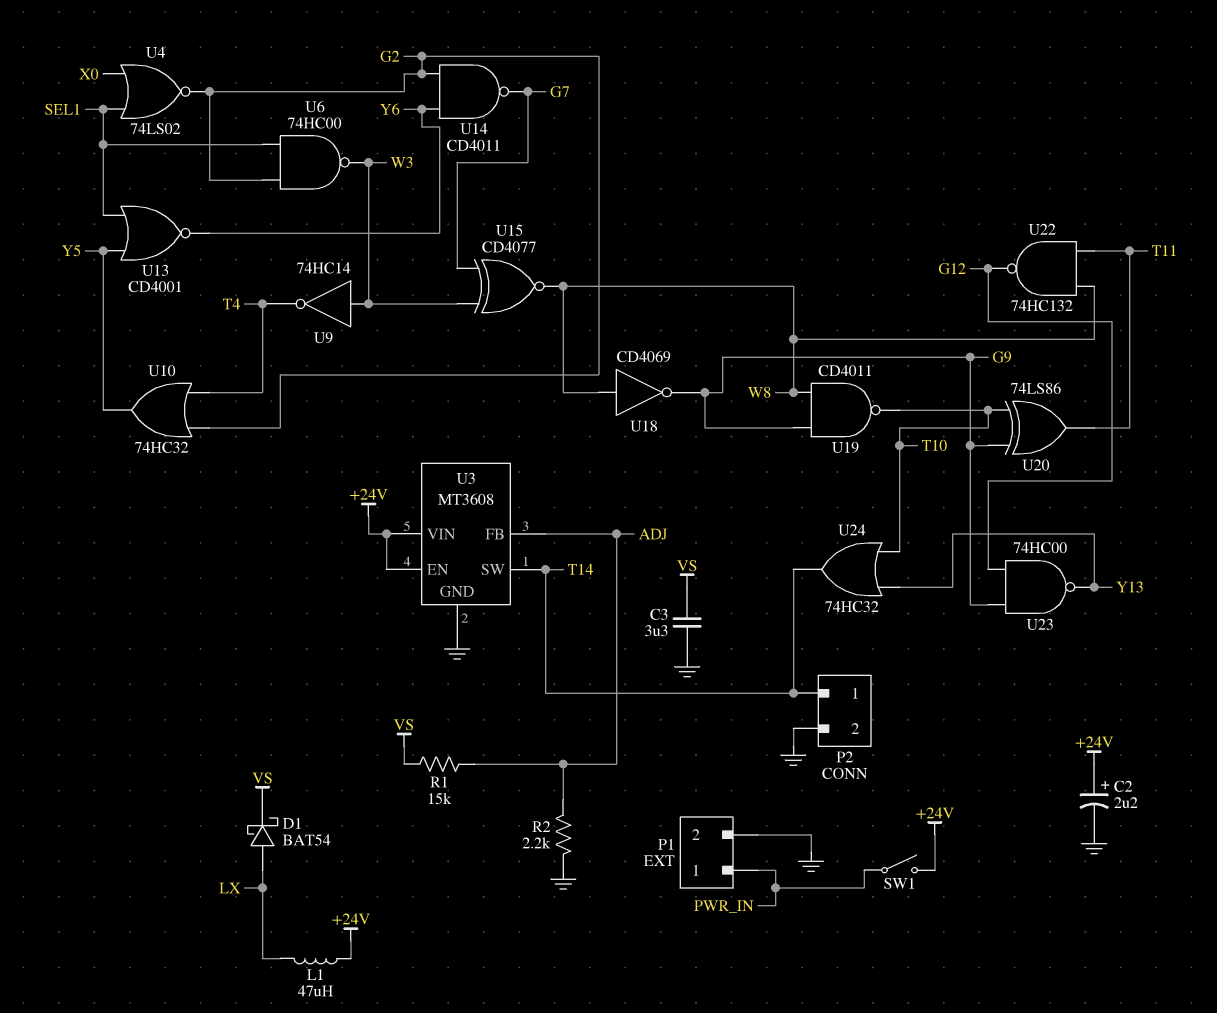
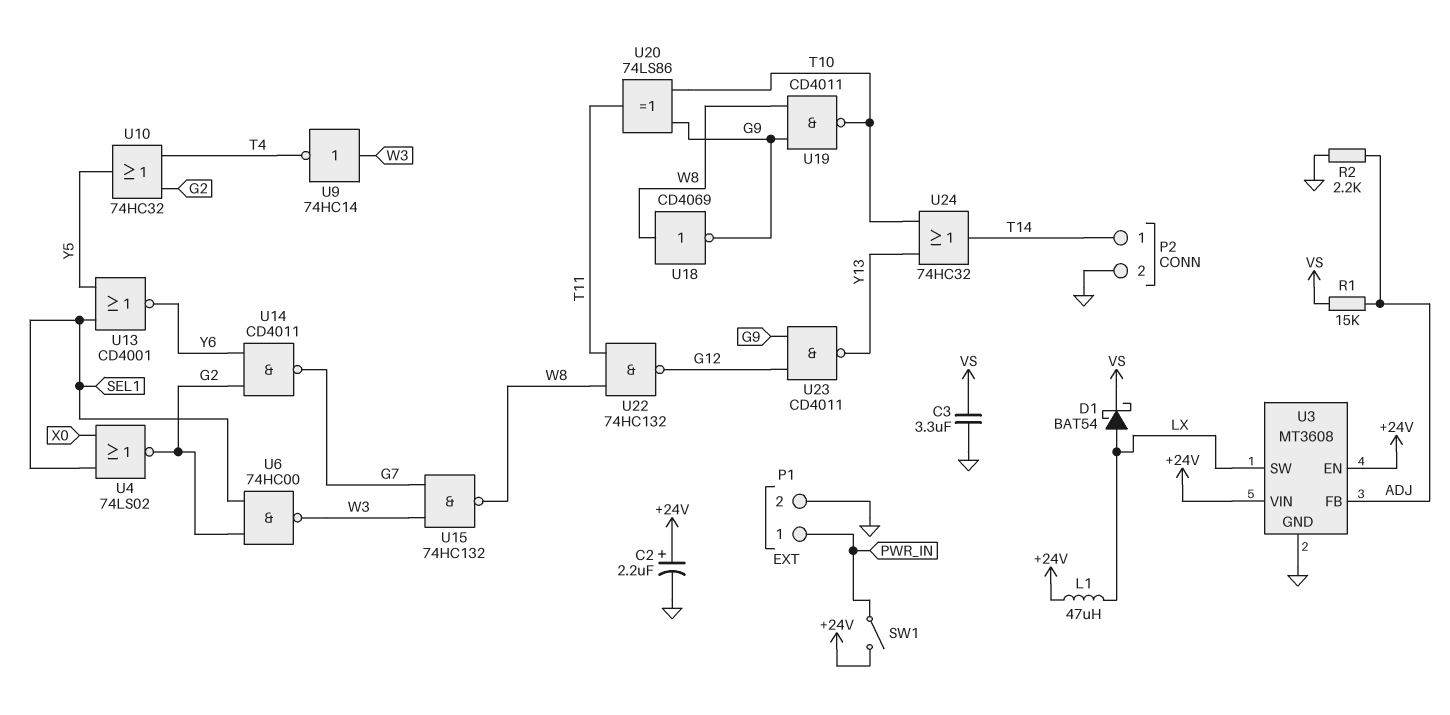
U3 pin SW: T14 -> LX
U15: XNOR CD4077 (in G7, in W3, out W8) -> NAND 74HC132 (in G7, in W3, out W8)
U23: NAND 74HC00 (in G9, in G12, out Y13) -> NAND CD4011 (in G9, in G12, out Y13)

